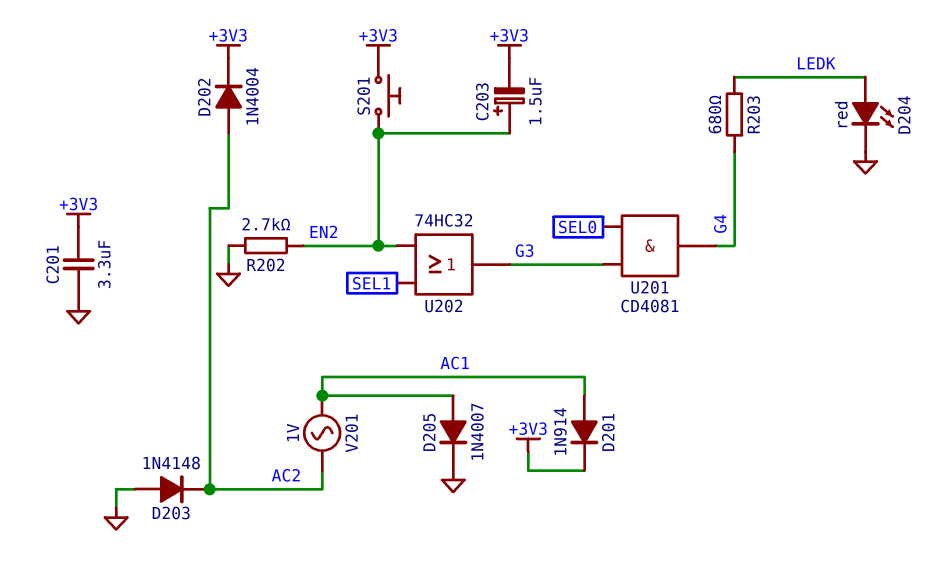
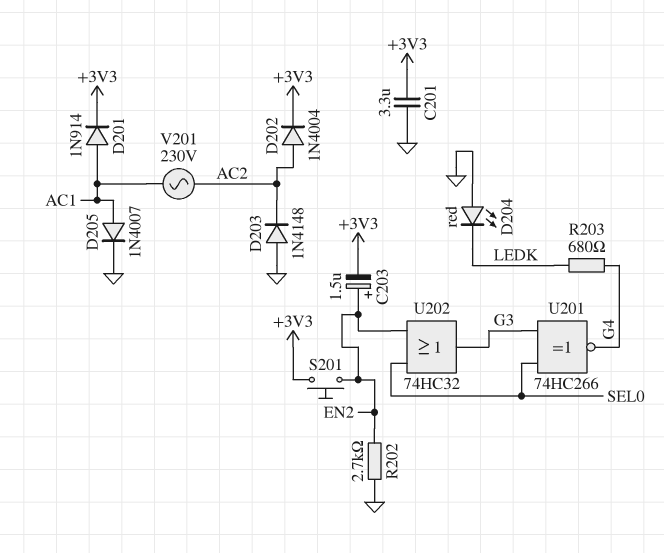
D204: LED red (A LEDK, K GND) -> LED red (A GND, K LEDK)
U201: AND CD4081 (in G3, in SEL0, out G4) -> XNOR 74HC266 (in G3, in SEL0, out G4)
U202: OR 74HC32 (in EN2, in SEL1, out G3) -> OR 74HC32 (in EN2, in SEL0, out G3)
V201: AC 1V (AC1, AC2) -> AC 230V (AC1, AC2)

